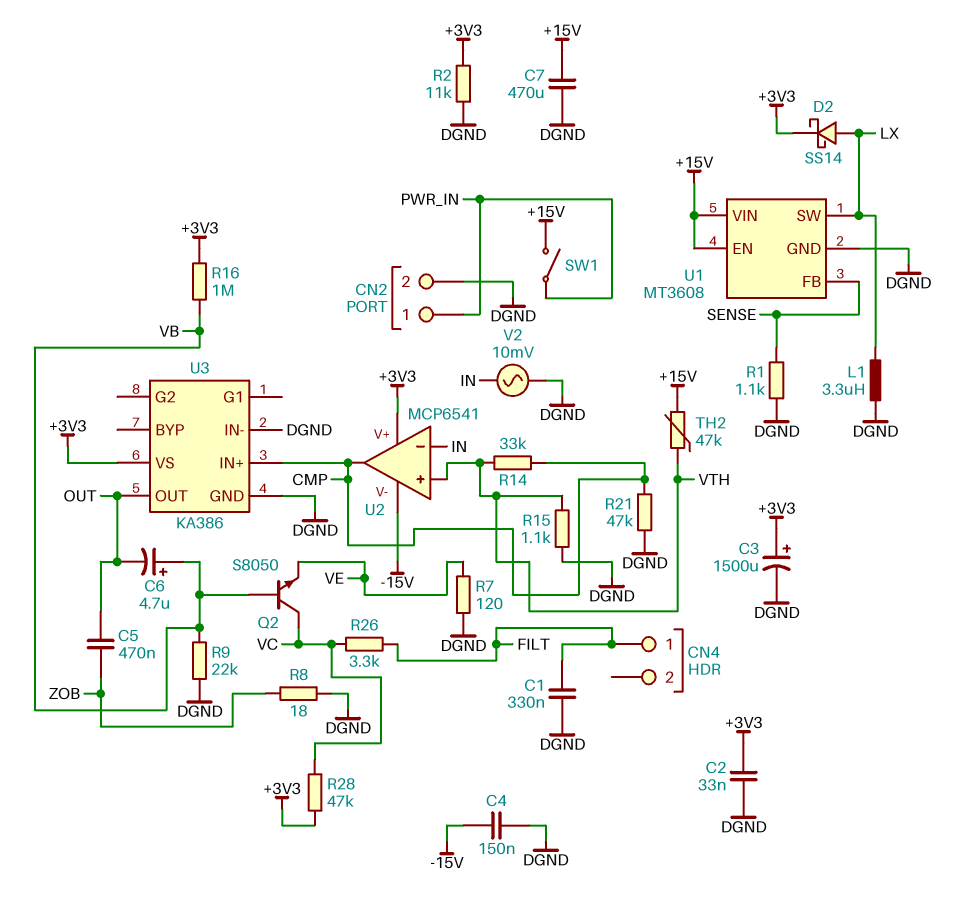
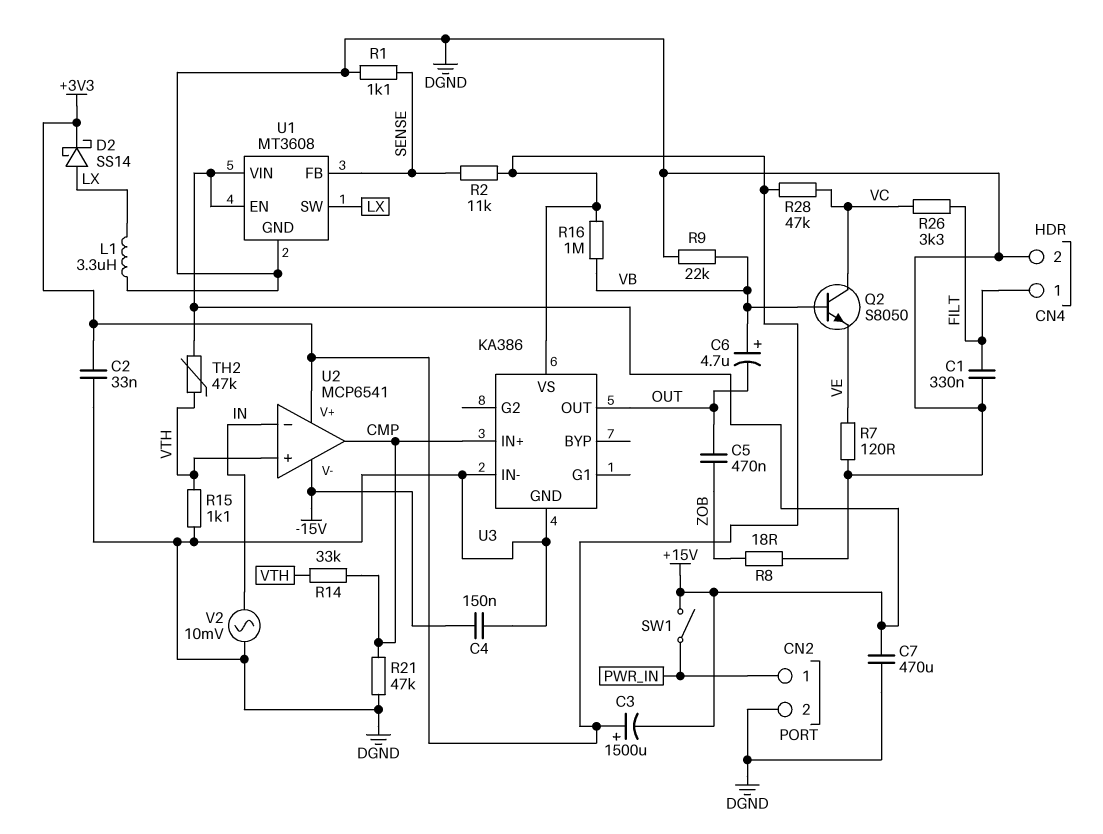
C3: 1500uF (plus +3V3, minus DGND) -> 1500uF (plus +3V3, minus +15V)
CN4 pin 2: none -> DGND
R2: 11k (+3V3, DGND) -> 11k (+3V3, SENSE)

